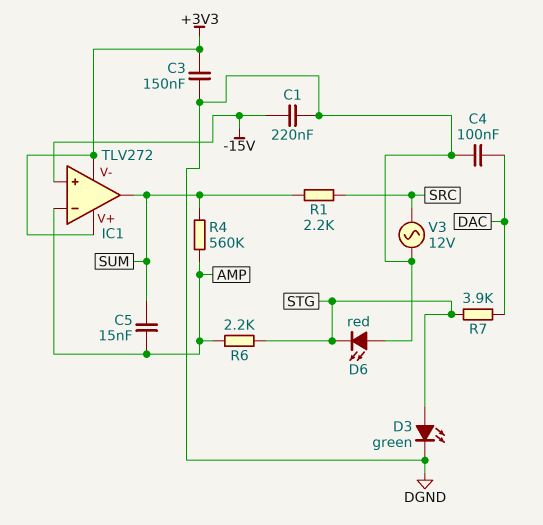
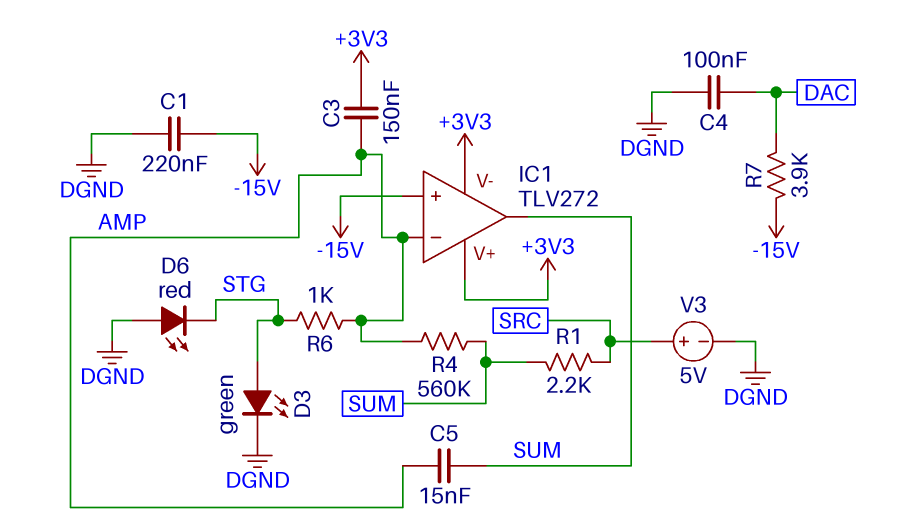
C3: 150nF (+3V3, DGND) -> 150nF (+3V3, AMP)
R6: 2.2k (AMP, STG) -> 1k (AMP, STG)
R7: 3.9k (DAC, STG) -> 3.9k (-15V, DAC)
V3: AC 12V (DGND, SRC) -> 5V (plus SRC, minus DGND)

